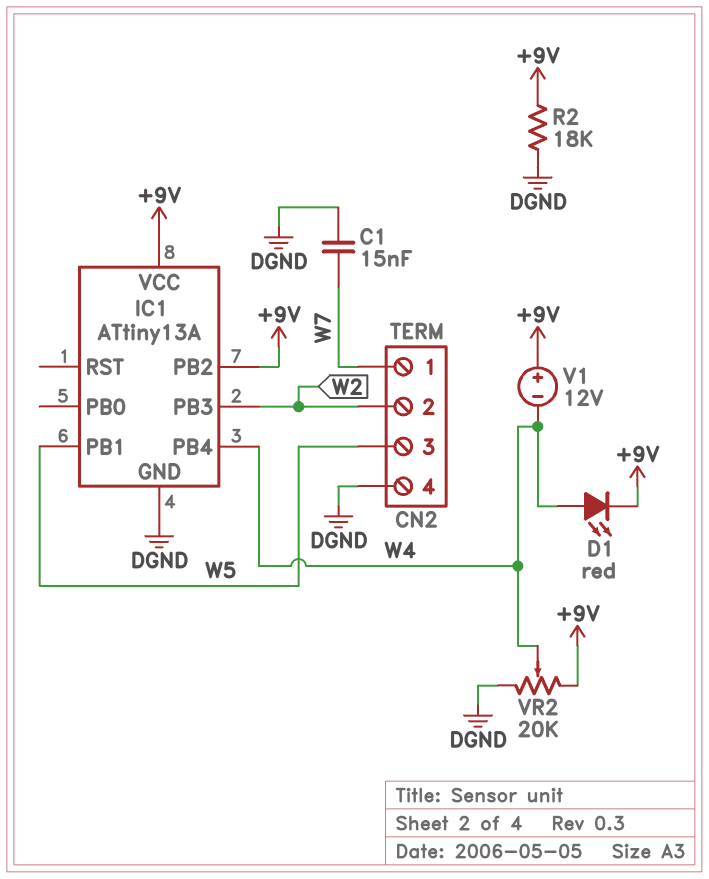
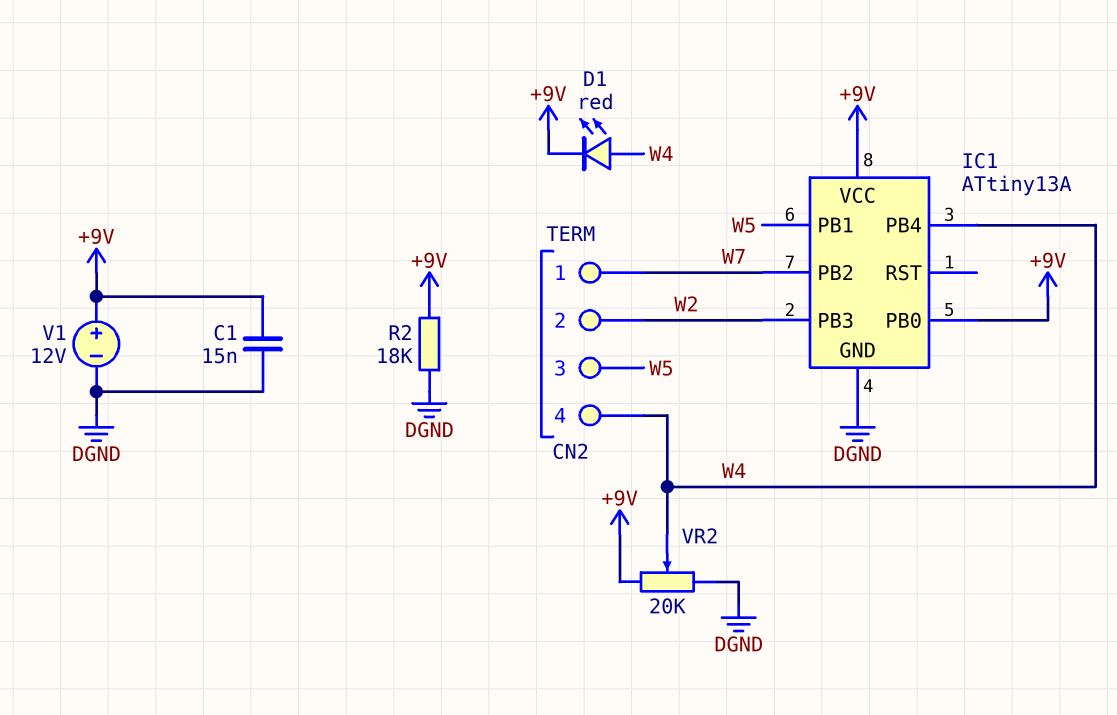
C1: 15nF (DGND, W7) -> 15nF (+9V, DGND)
CN2 pin 4: DGND -> W4
IC1 pin PB0: none -> +9V
IC1 pin PB2: +9V -> W7
V1: 12V (plus +9V, minus W4) -> 12V (plus +9V, minus DGND)

